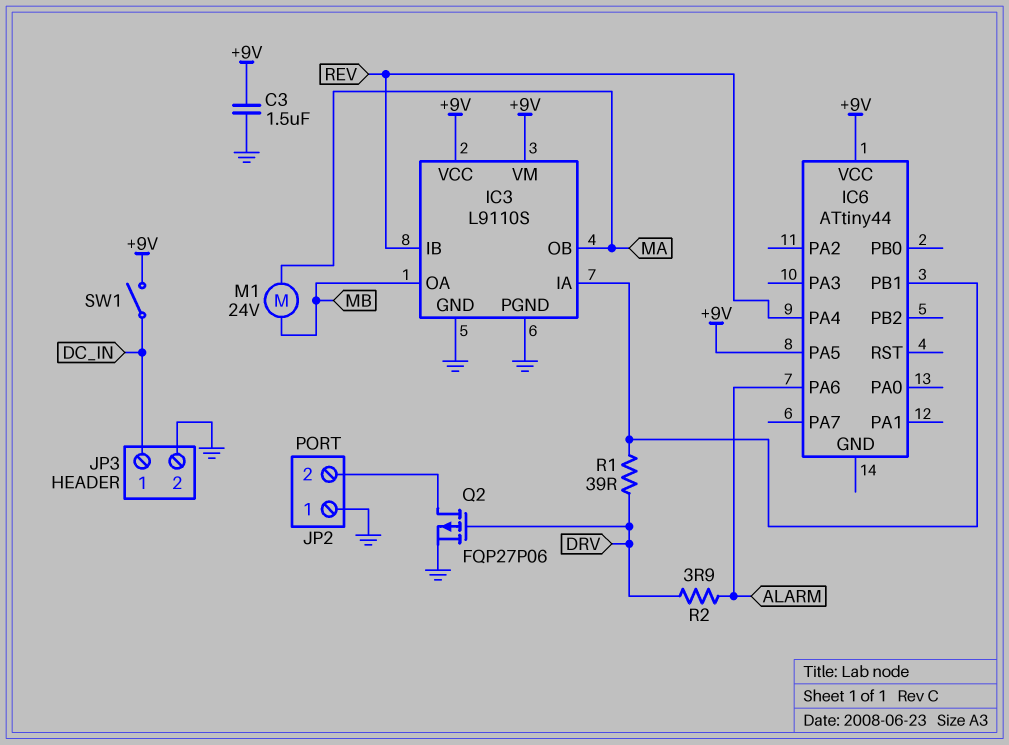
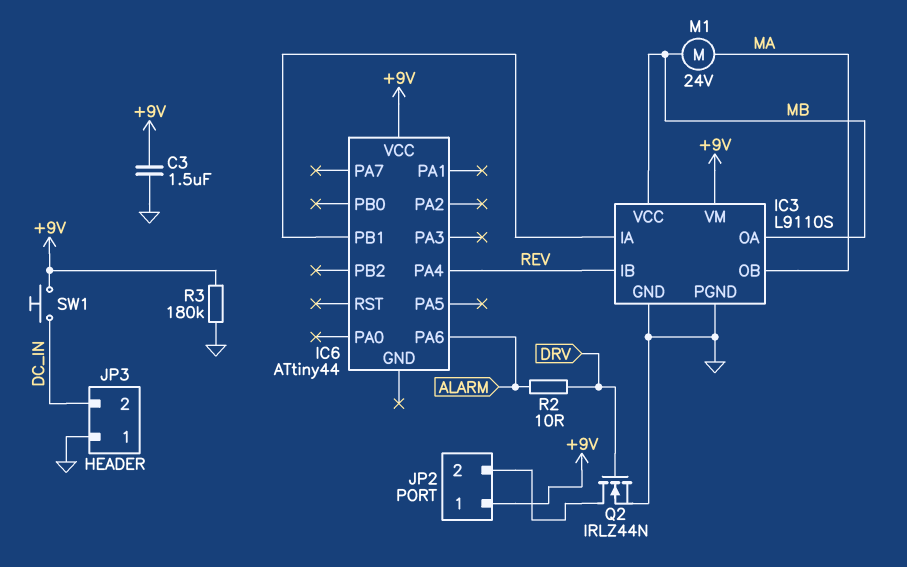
IC3 pin VCC: +9V -> MB
IC6 pin PA5: +9V -> none
JP2 pin 1: GND -> +9V
JP3 pin 1: DC_IN -> GND
JP3 pin 2: GND -> DC_IN
Q2: PMOS FQP27P06 (G DRV, D JP2/2, S GND) -> NMOS IRLZ44N (G DRV, D JP2/2, S GND)
R1: 39 (DRV, IC3/IA) -> none
R2: 3.9 (ALARM, DRV) -> 10 (ALARM, DRV)
R3: none -> 180k (+9V, GND)
SW1: switch (+9V, DC_IN) -> button (+9V, DC_IN)

